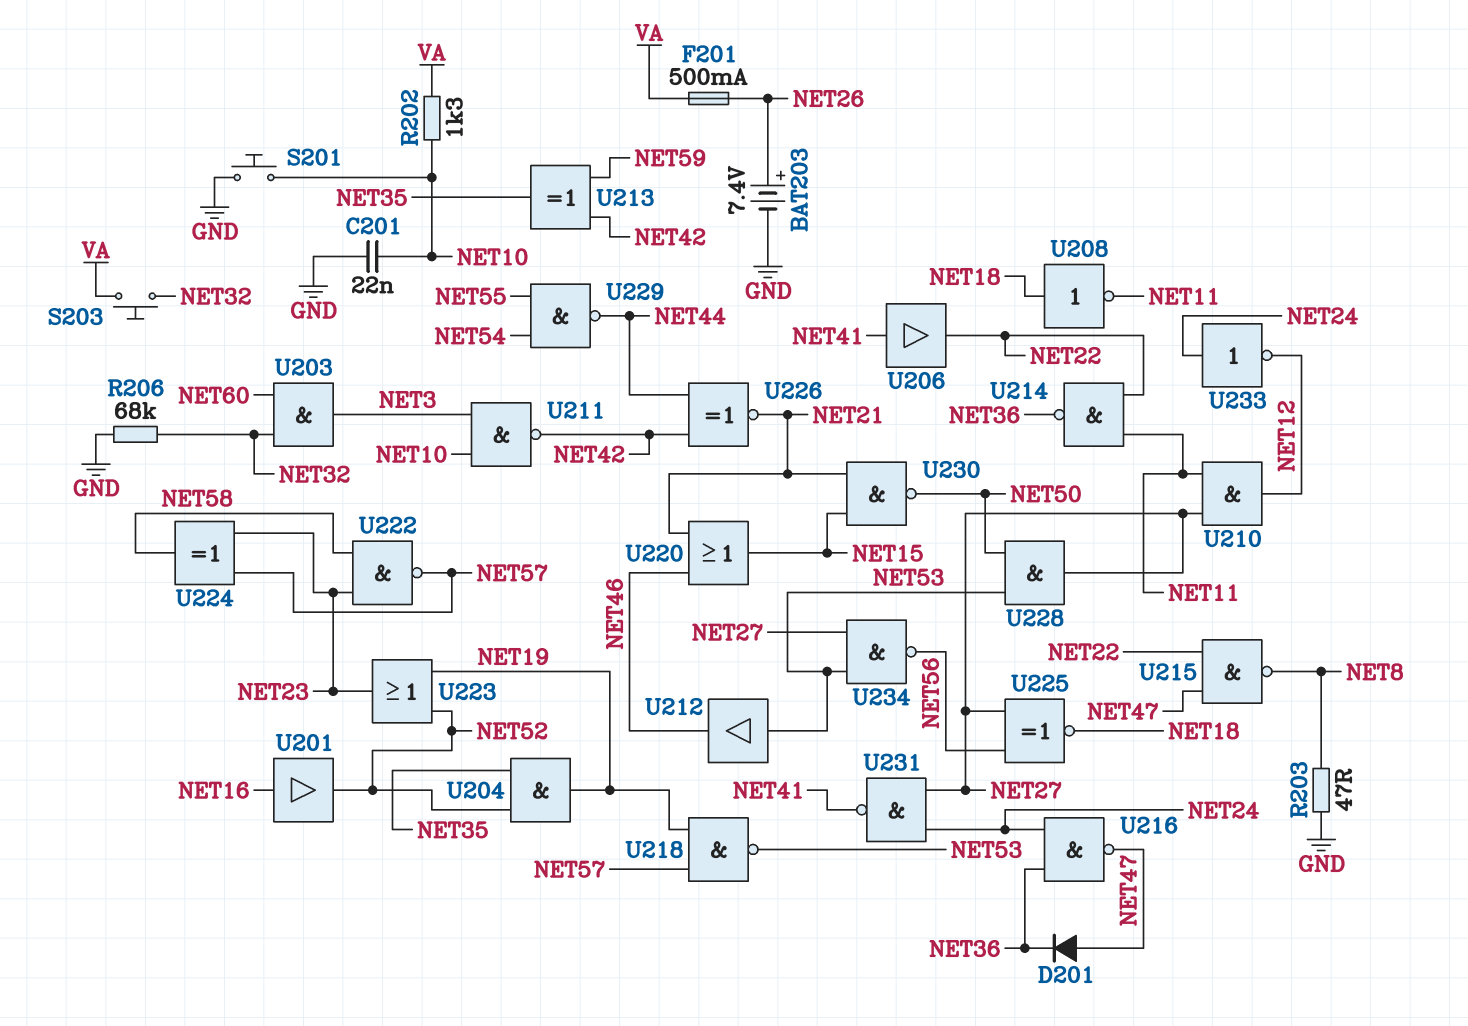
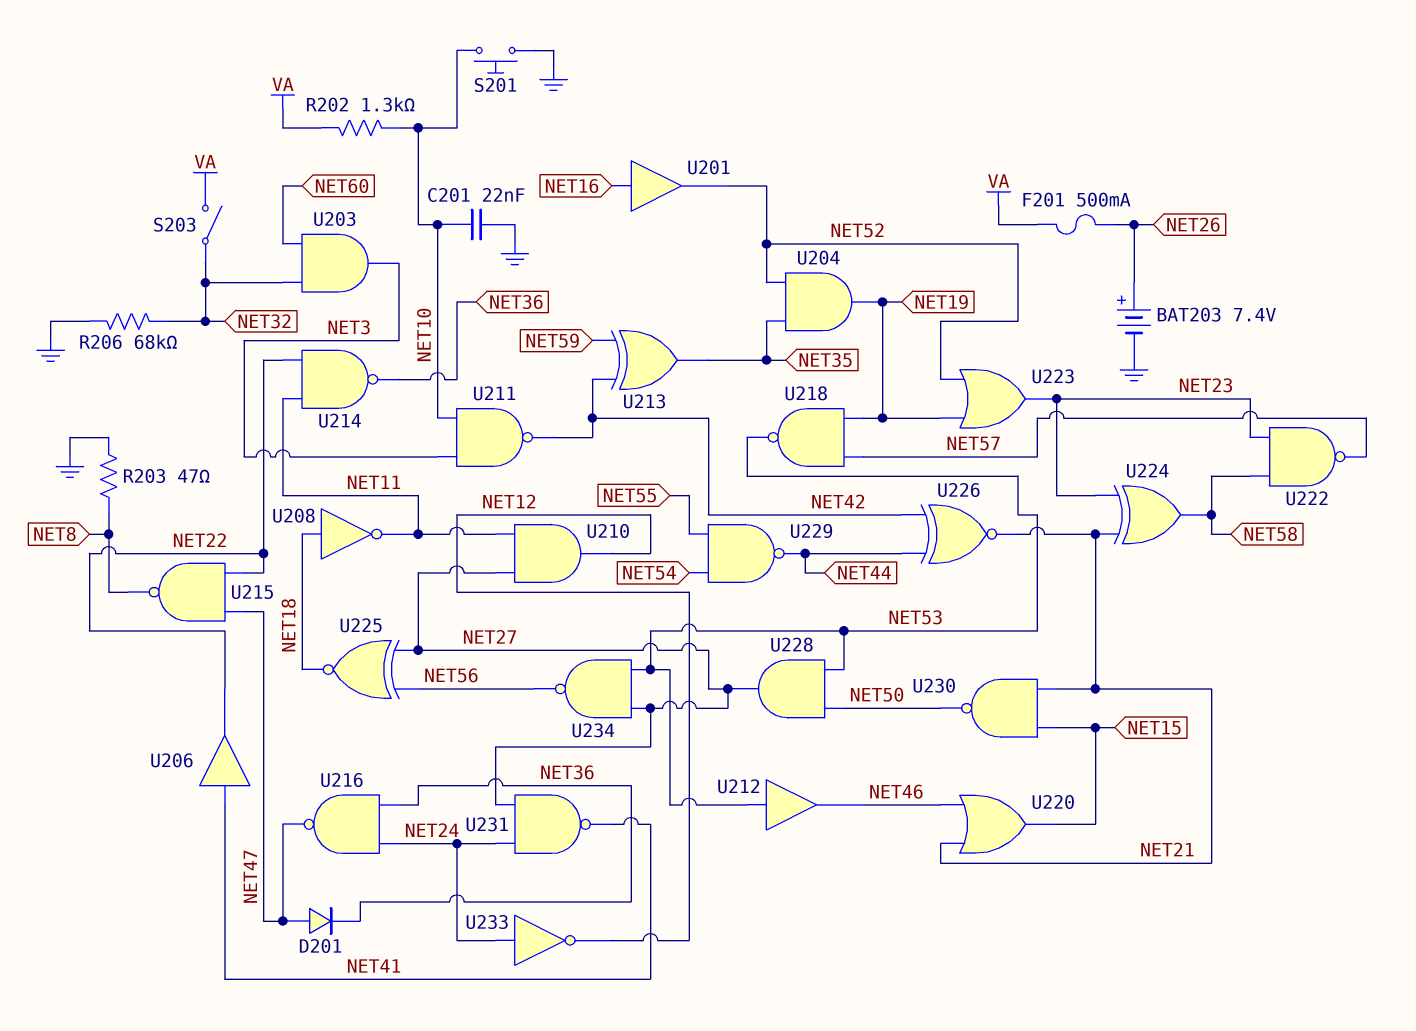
S203: button (NET32, VA) -> switch (NET32, VA)
U224: XOR (in NET23, in NET57, out NET58) -> XOR (in NET21, in NET23, out NET58)

